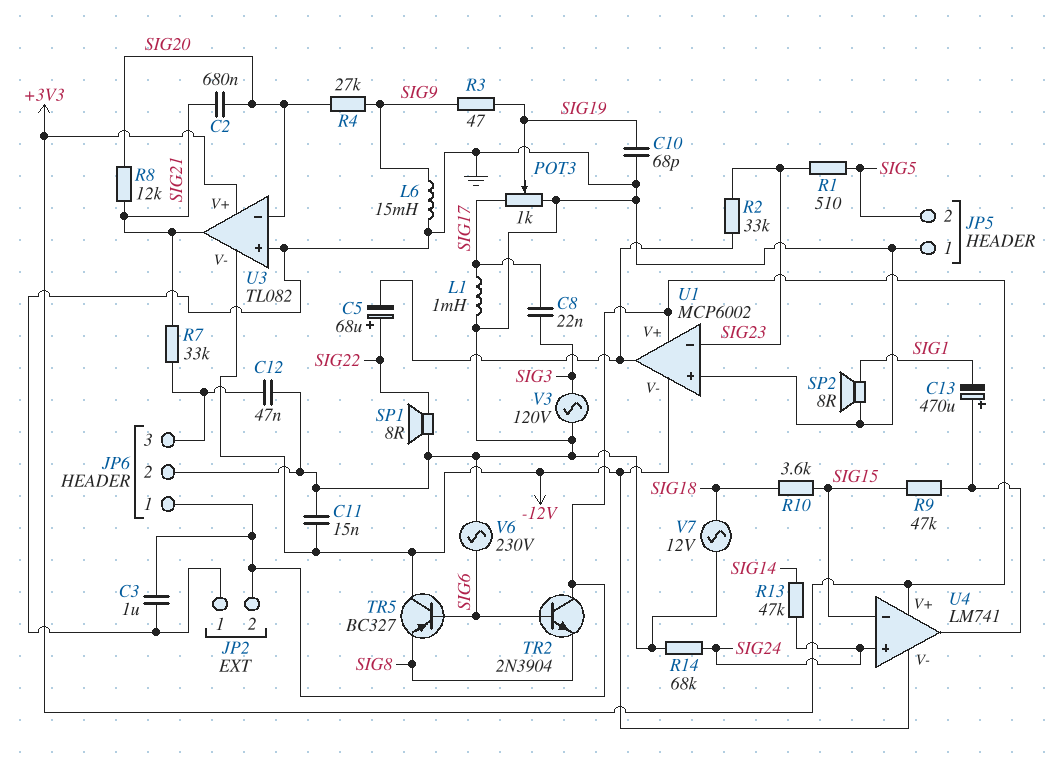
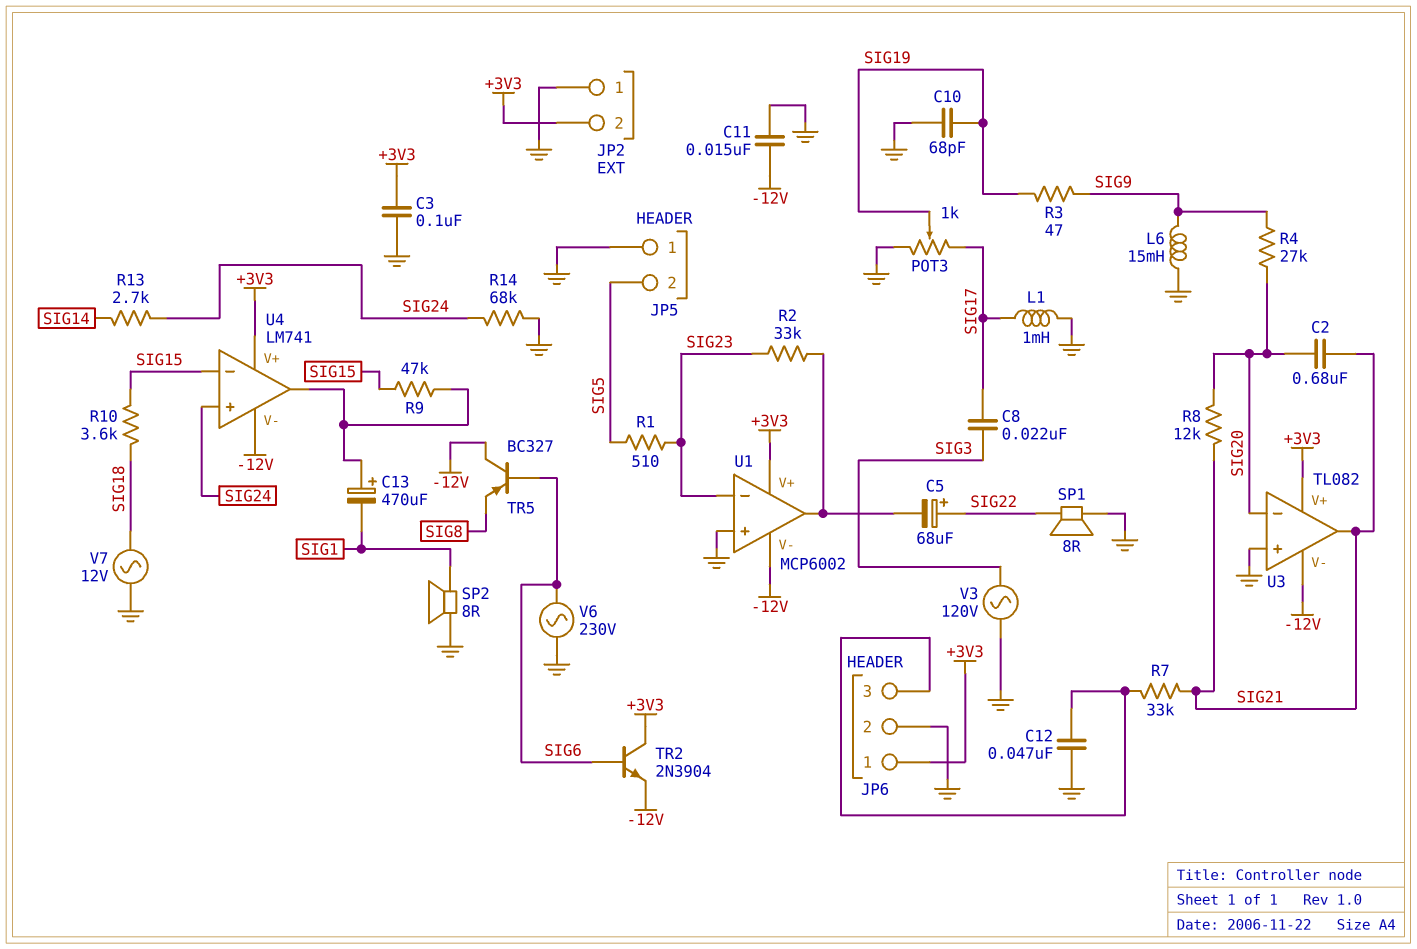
C3: 1uF (+3V3, GND) -> 100nF (+3V3, GND)
R13: 47k (SIG14, SIG24) -> 2.7k (SIG14, SIG24)
TR2: NPN 2N3904 (B SIG6, C +3V3, E SIG8) -> NPN 2N3904 (B SIG6, C +3V3, E -12V)

